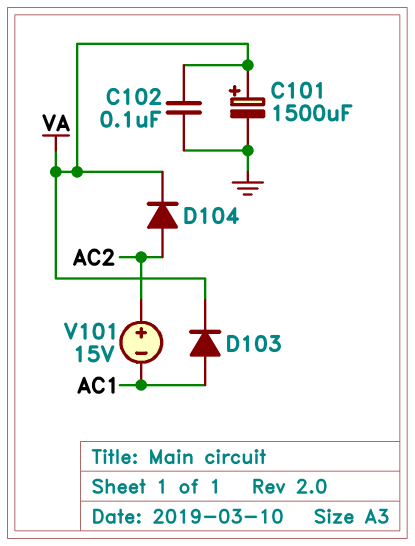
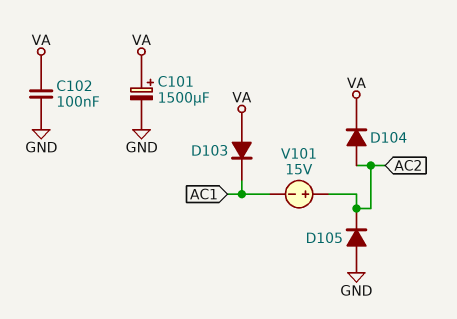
D103: diode (A AC1, K VA) -> diode (A VA, K AC1)
D105: none -> diode (A GND, K AC2)

